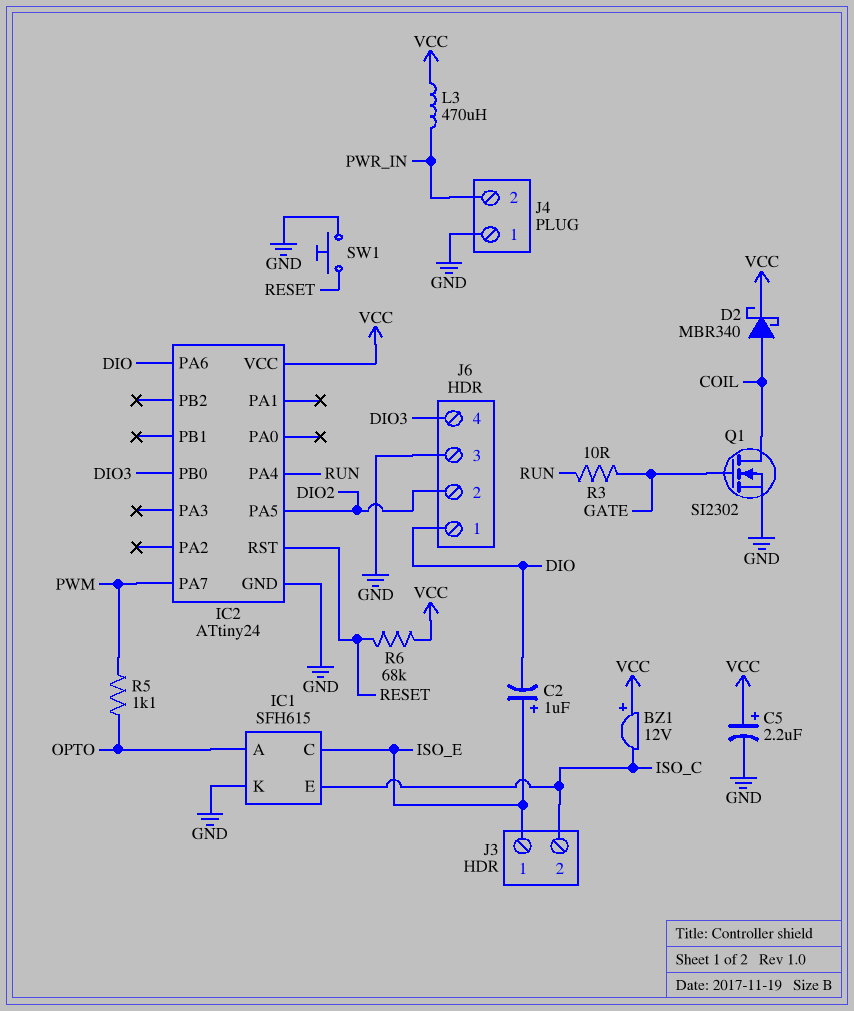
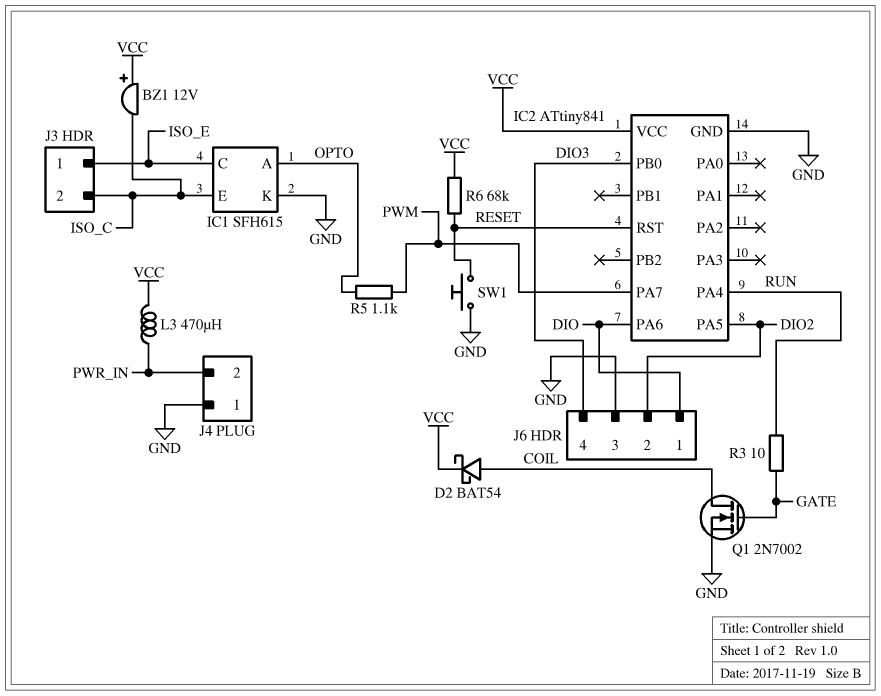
C2: 1uF (plus ISO_E, minus DIO) -> none
C5: 2.2uF (plus VCC, minus GND) -> none
D2: schottky MBR340 (A COIL, K VCC) -> schottky BAT54 (A COIL, K VCC)
IC2: ATtiny24 -> ATtiny841
Q1: NMOS SI2302 (G GATE, D COIL, S GND) -> NMOS 2N7002 (G GATE, D COIL, S GND)

